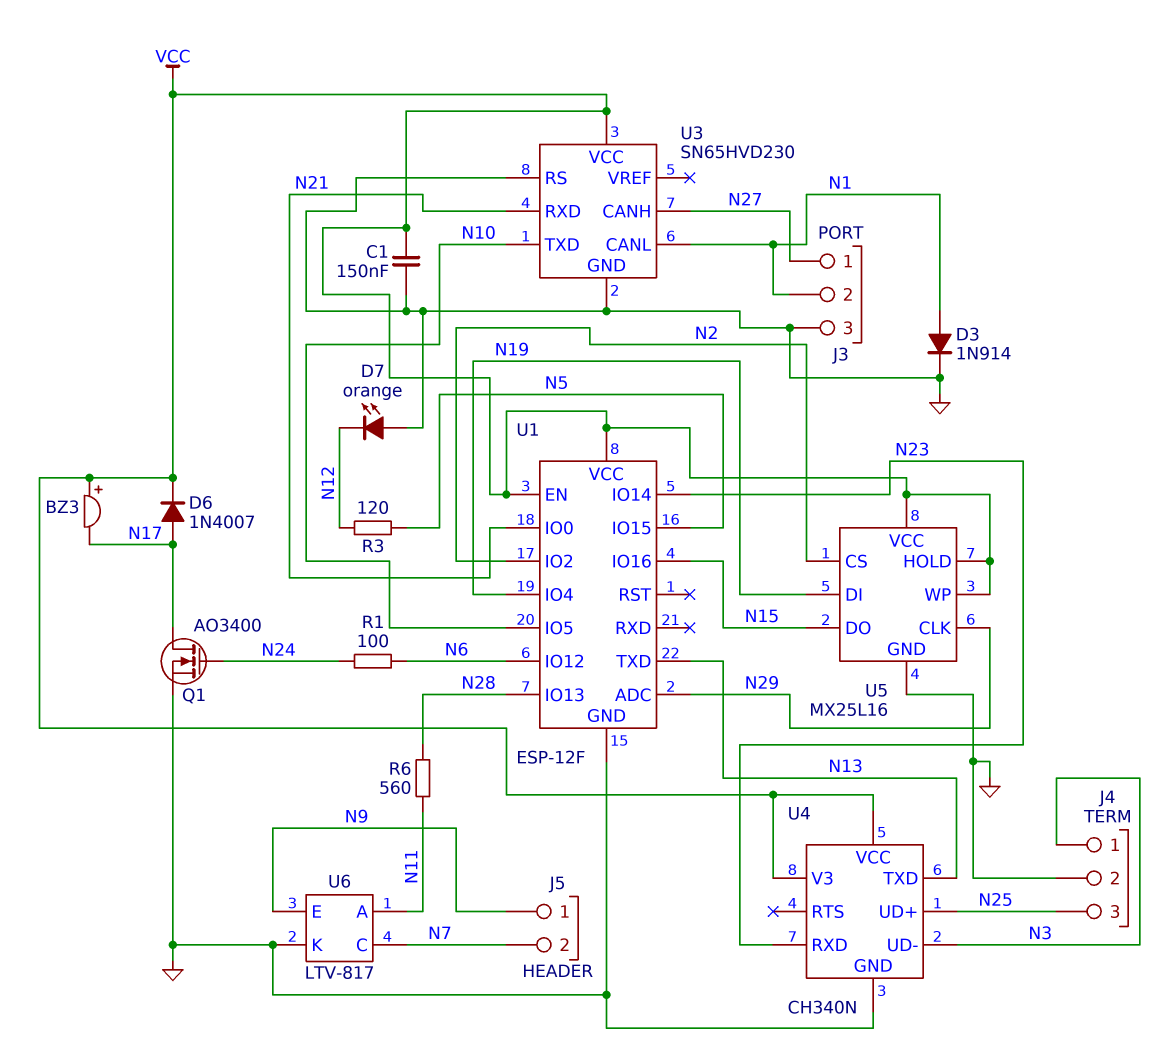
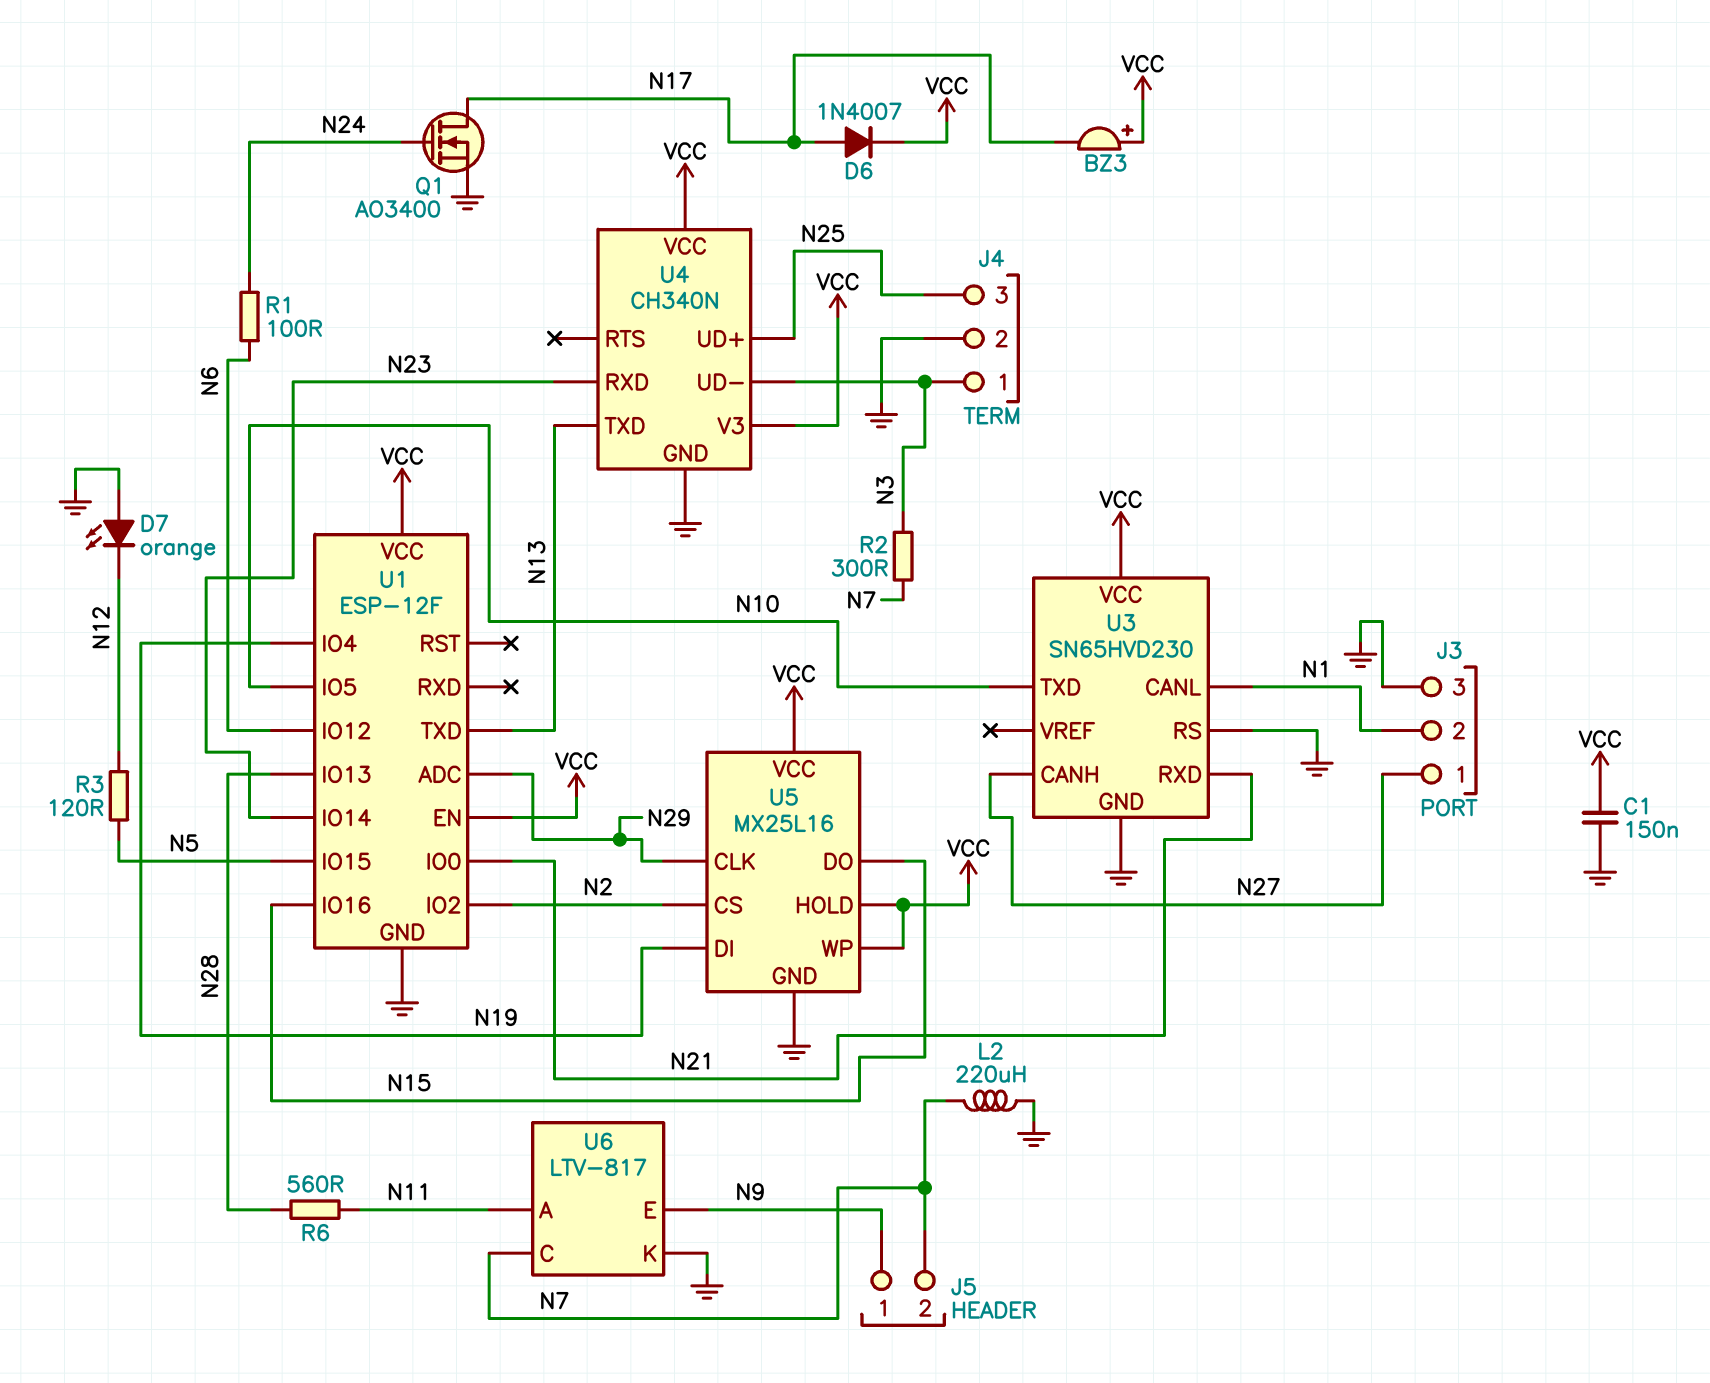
D3: diode 1N914 (A N1, K GND) -> none
L2: none -> 220uH (GND, N7)
R2: none -> 300 (N3, N7)

